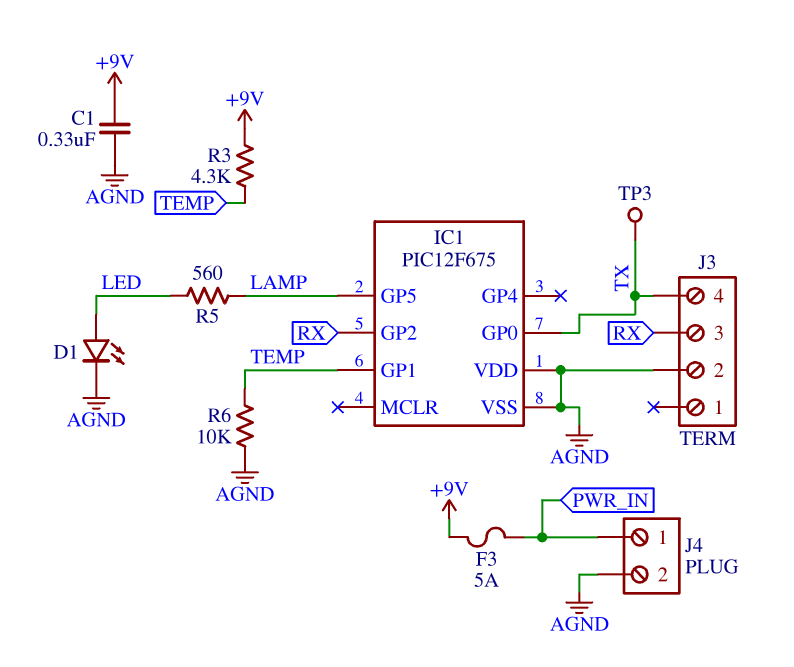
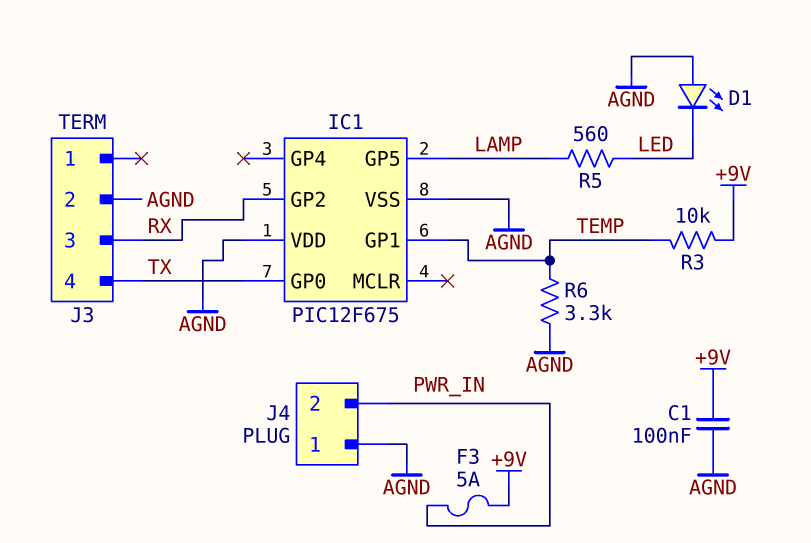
C1: 330nF (+9V, AGND) -> 100nF (+9V, AGND)
D1: LED (A LED, K AGND) -> LED (A AGND, K LED)
J4 pin 1: PWR_IN -> AGND
J4 pin 2: AGND -> PWR_IN
R3: 4.3k (+9V, TEMP) -> 10k (+9V, TEMP)
R6: 10k (AGND, TEMP) -> 3.3k (AGND, TEMP)
TP3: test point (TX) -> none

